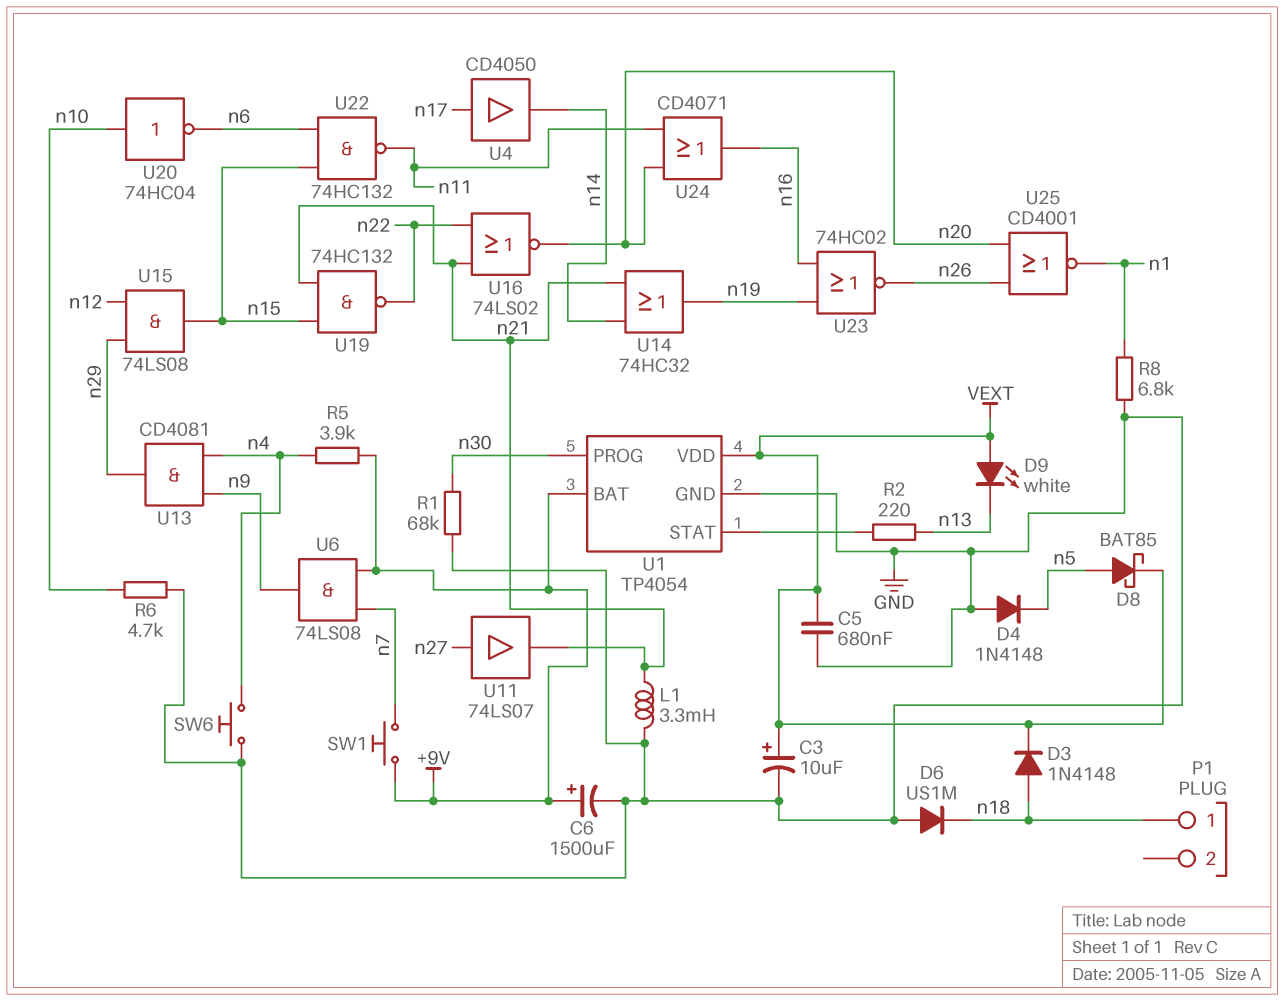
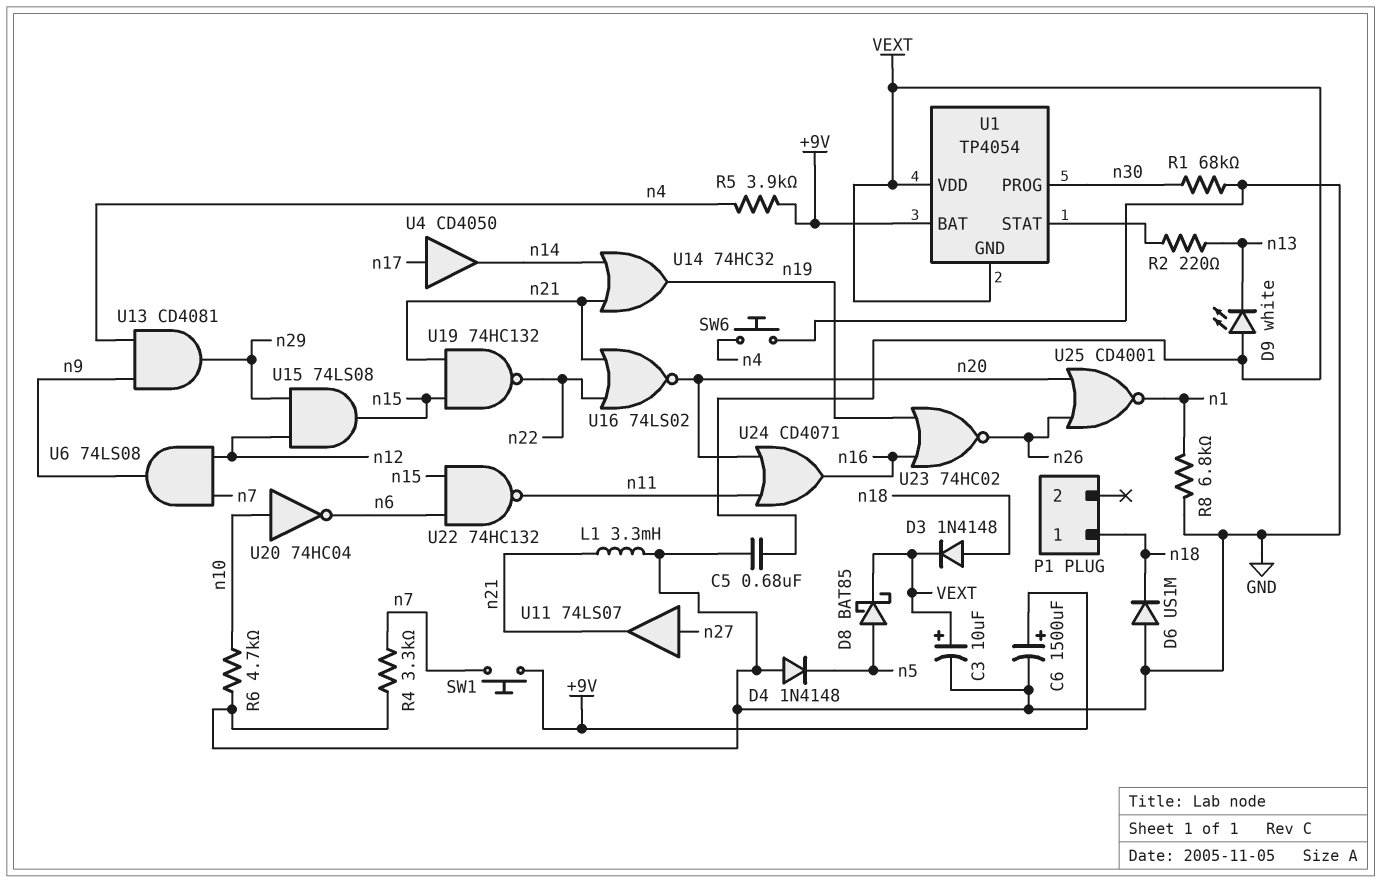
R4: none -> 3.3k (GND, n7)
U1 pin GND: GND -> VEXT
U6: AND 74LS08 (in +9V, in n7, out n9) -> AND 74LS08 (in n7, in n12, out n9)

